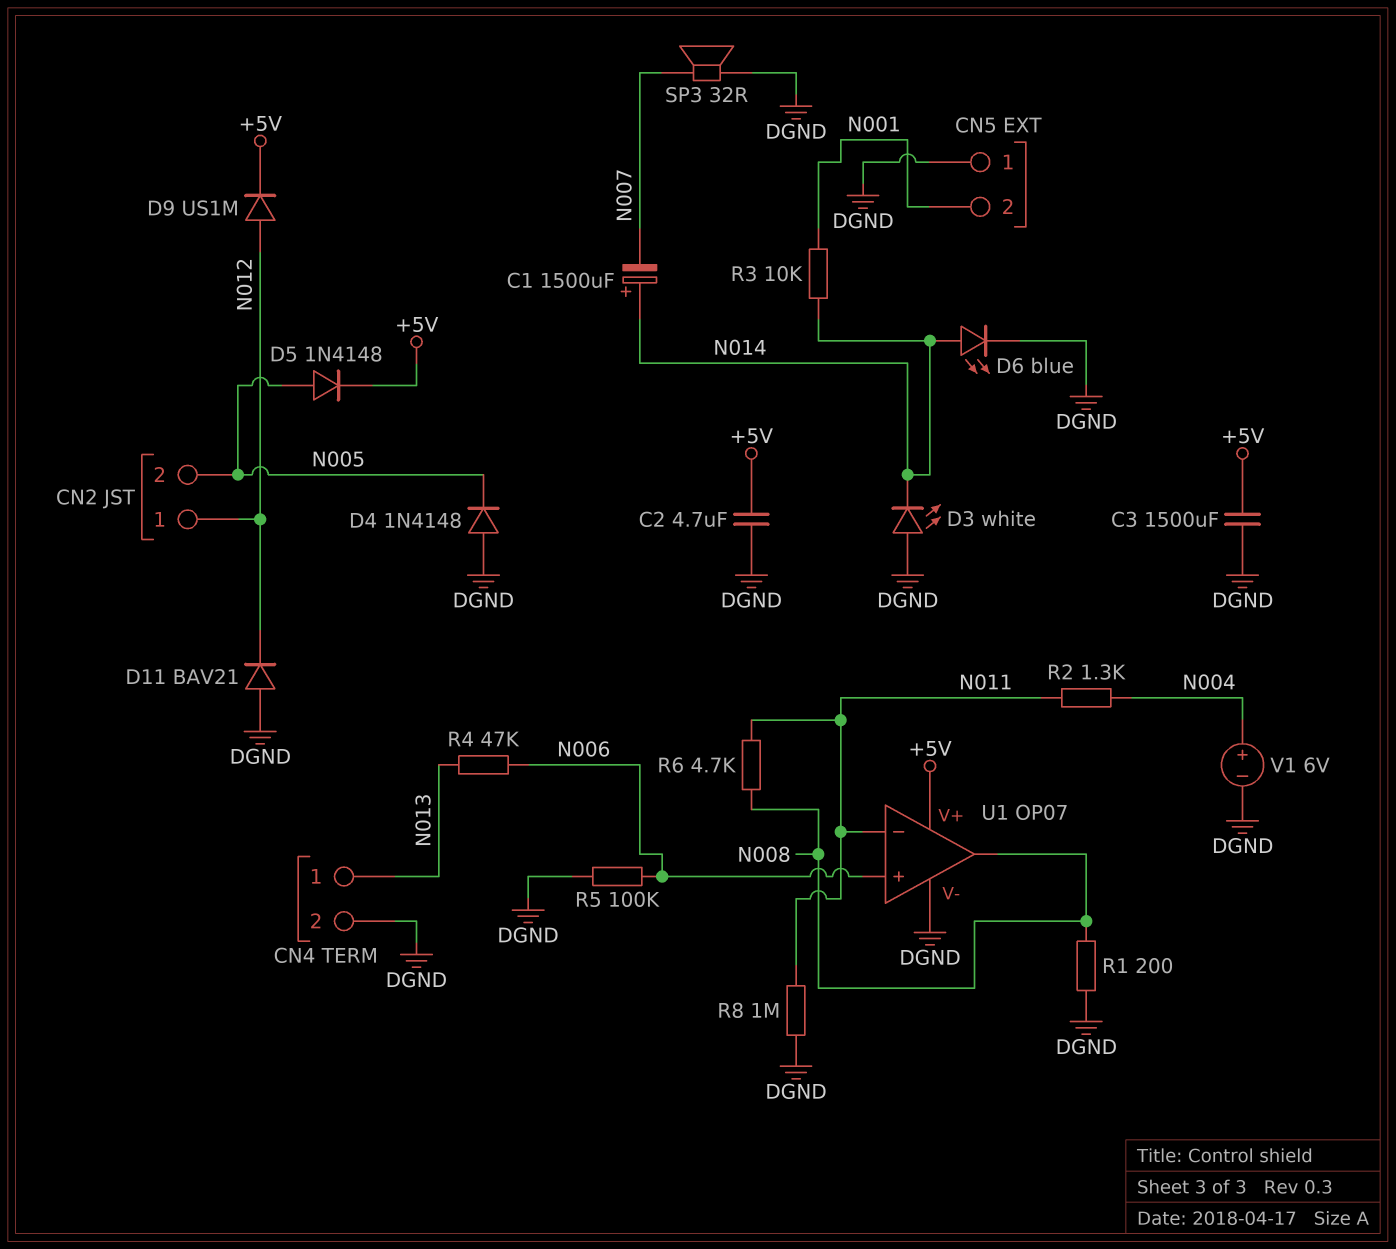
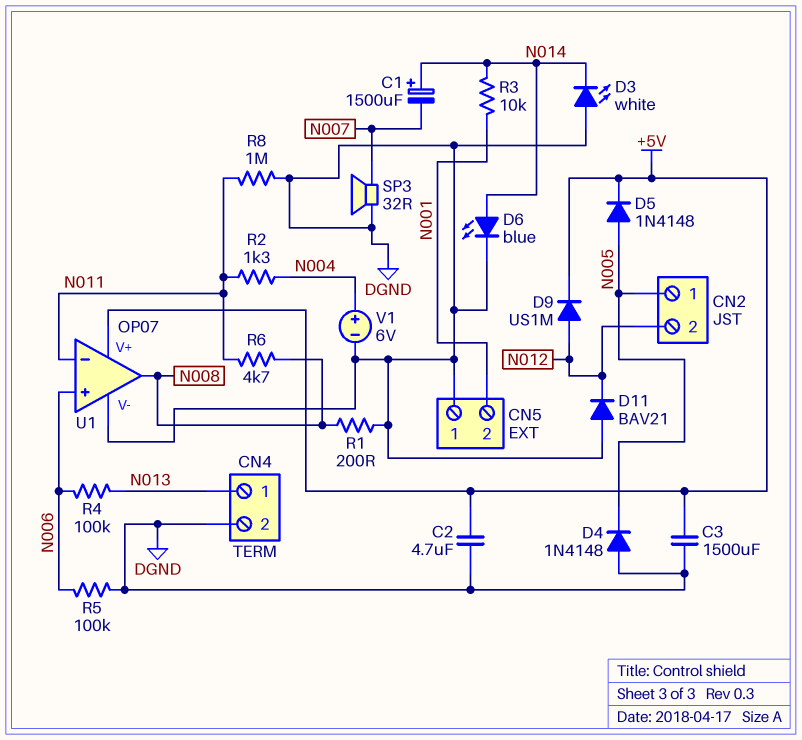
CN2 pin 1: N012 -> N005
CN2 pin 2: N005 -> N012
R4: 47k (N006, N013) -> 100k (N006, N013)

